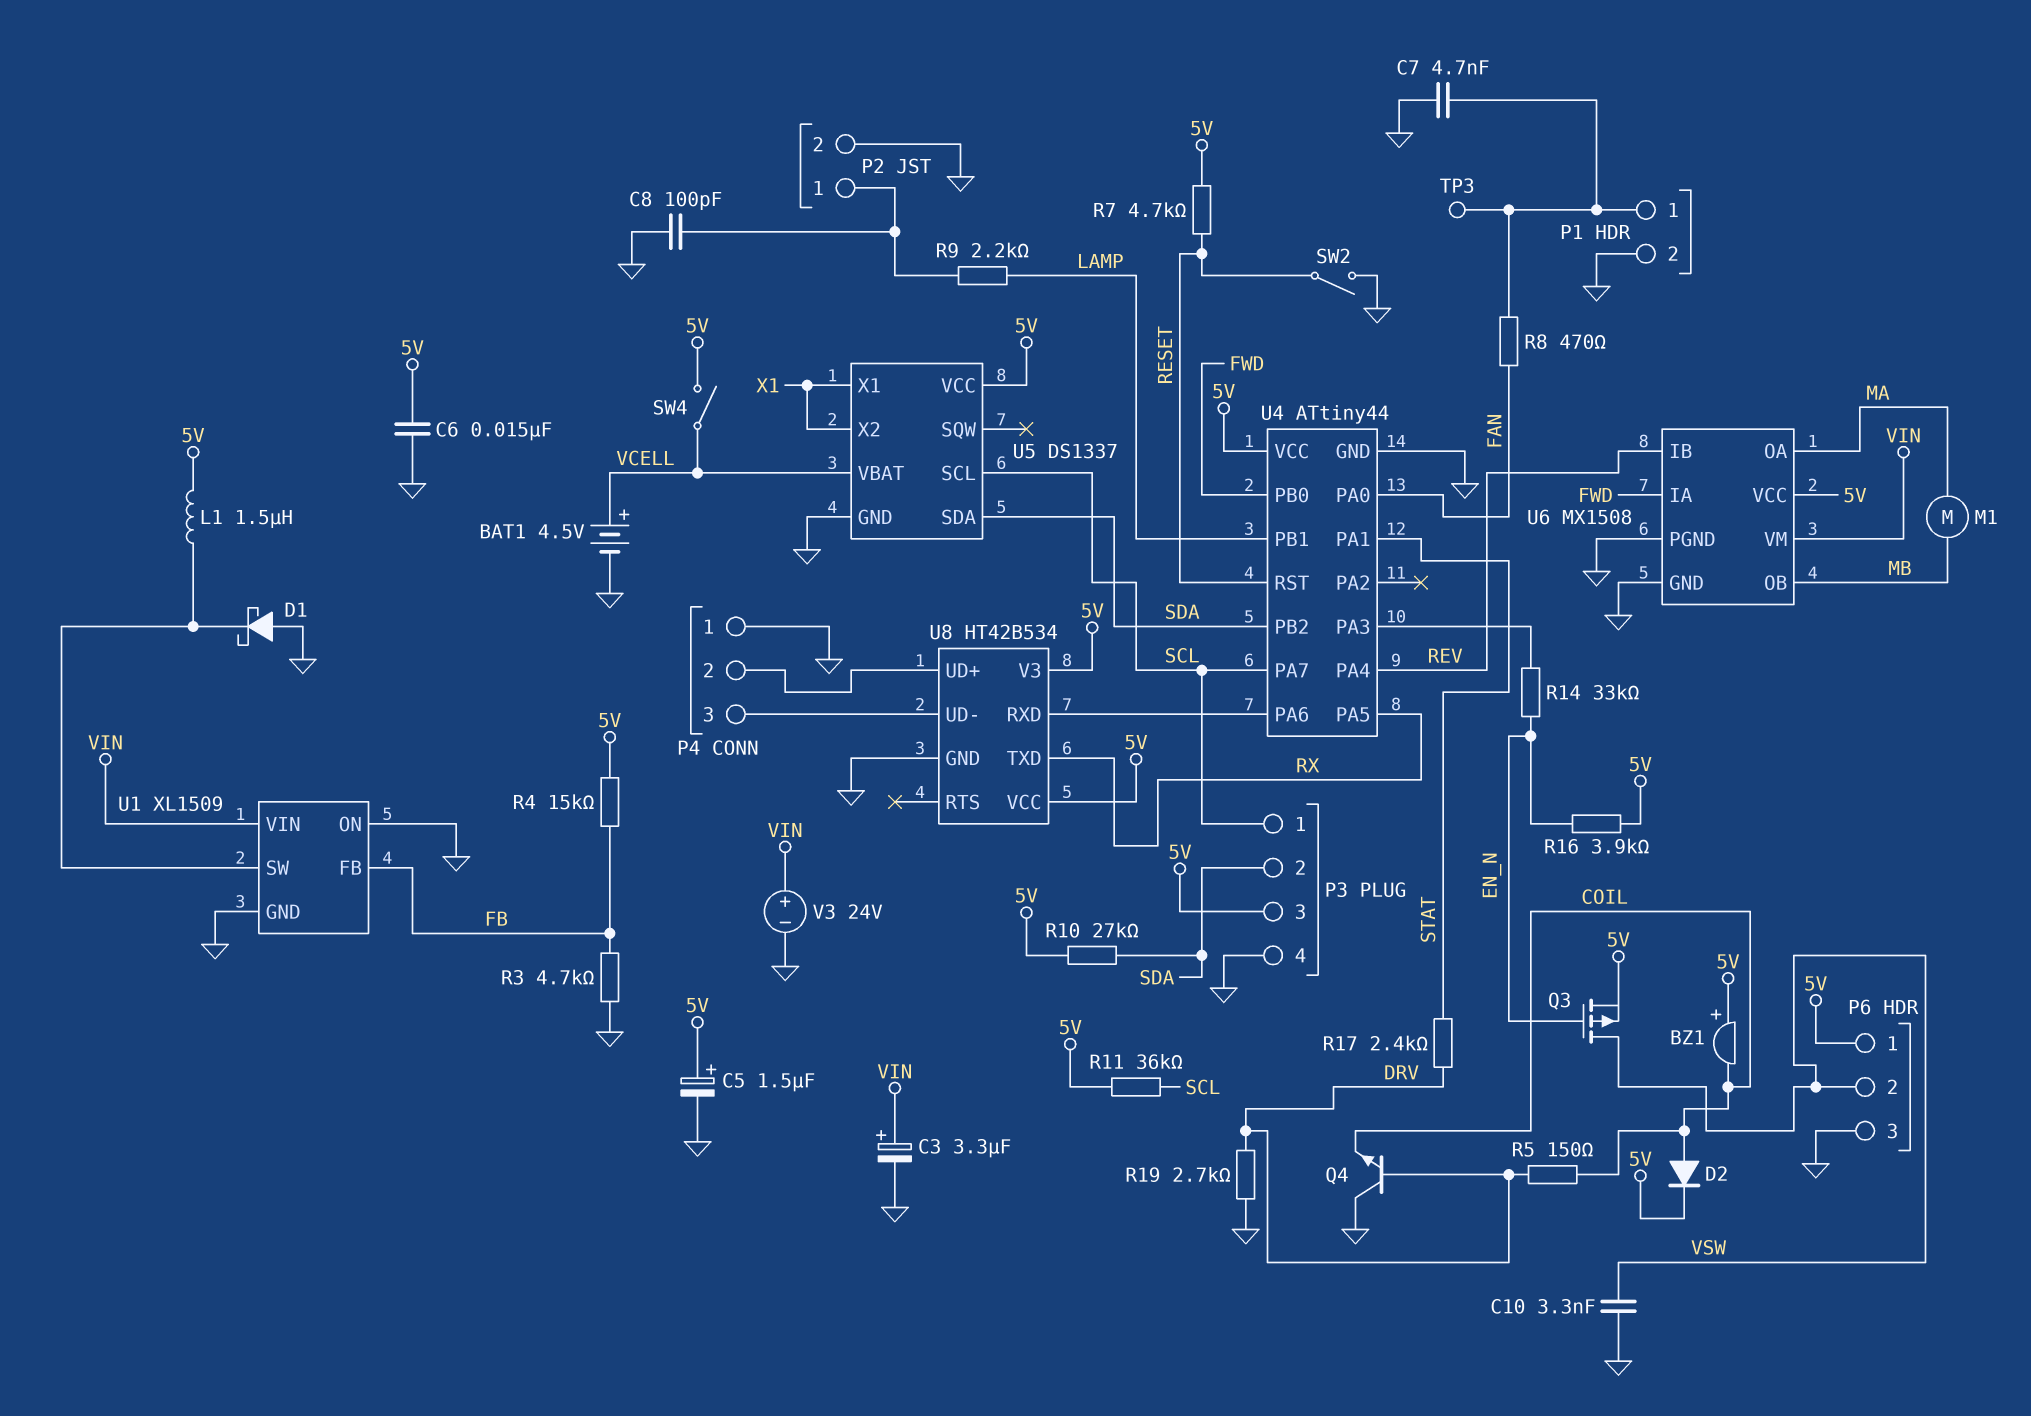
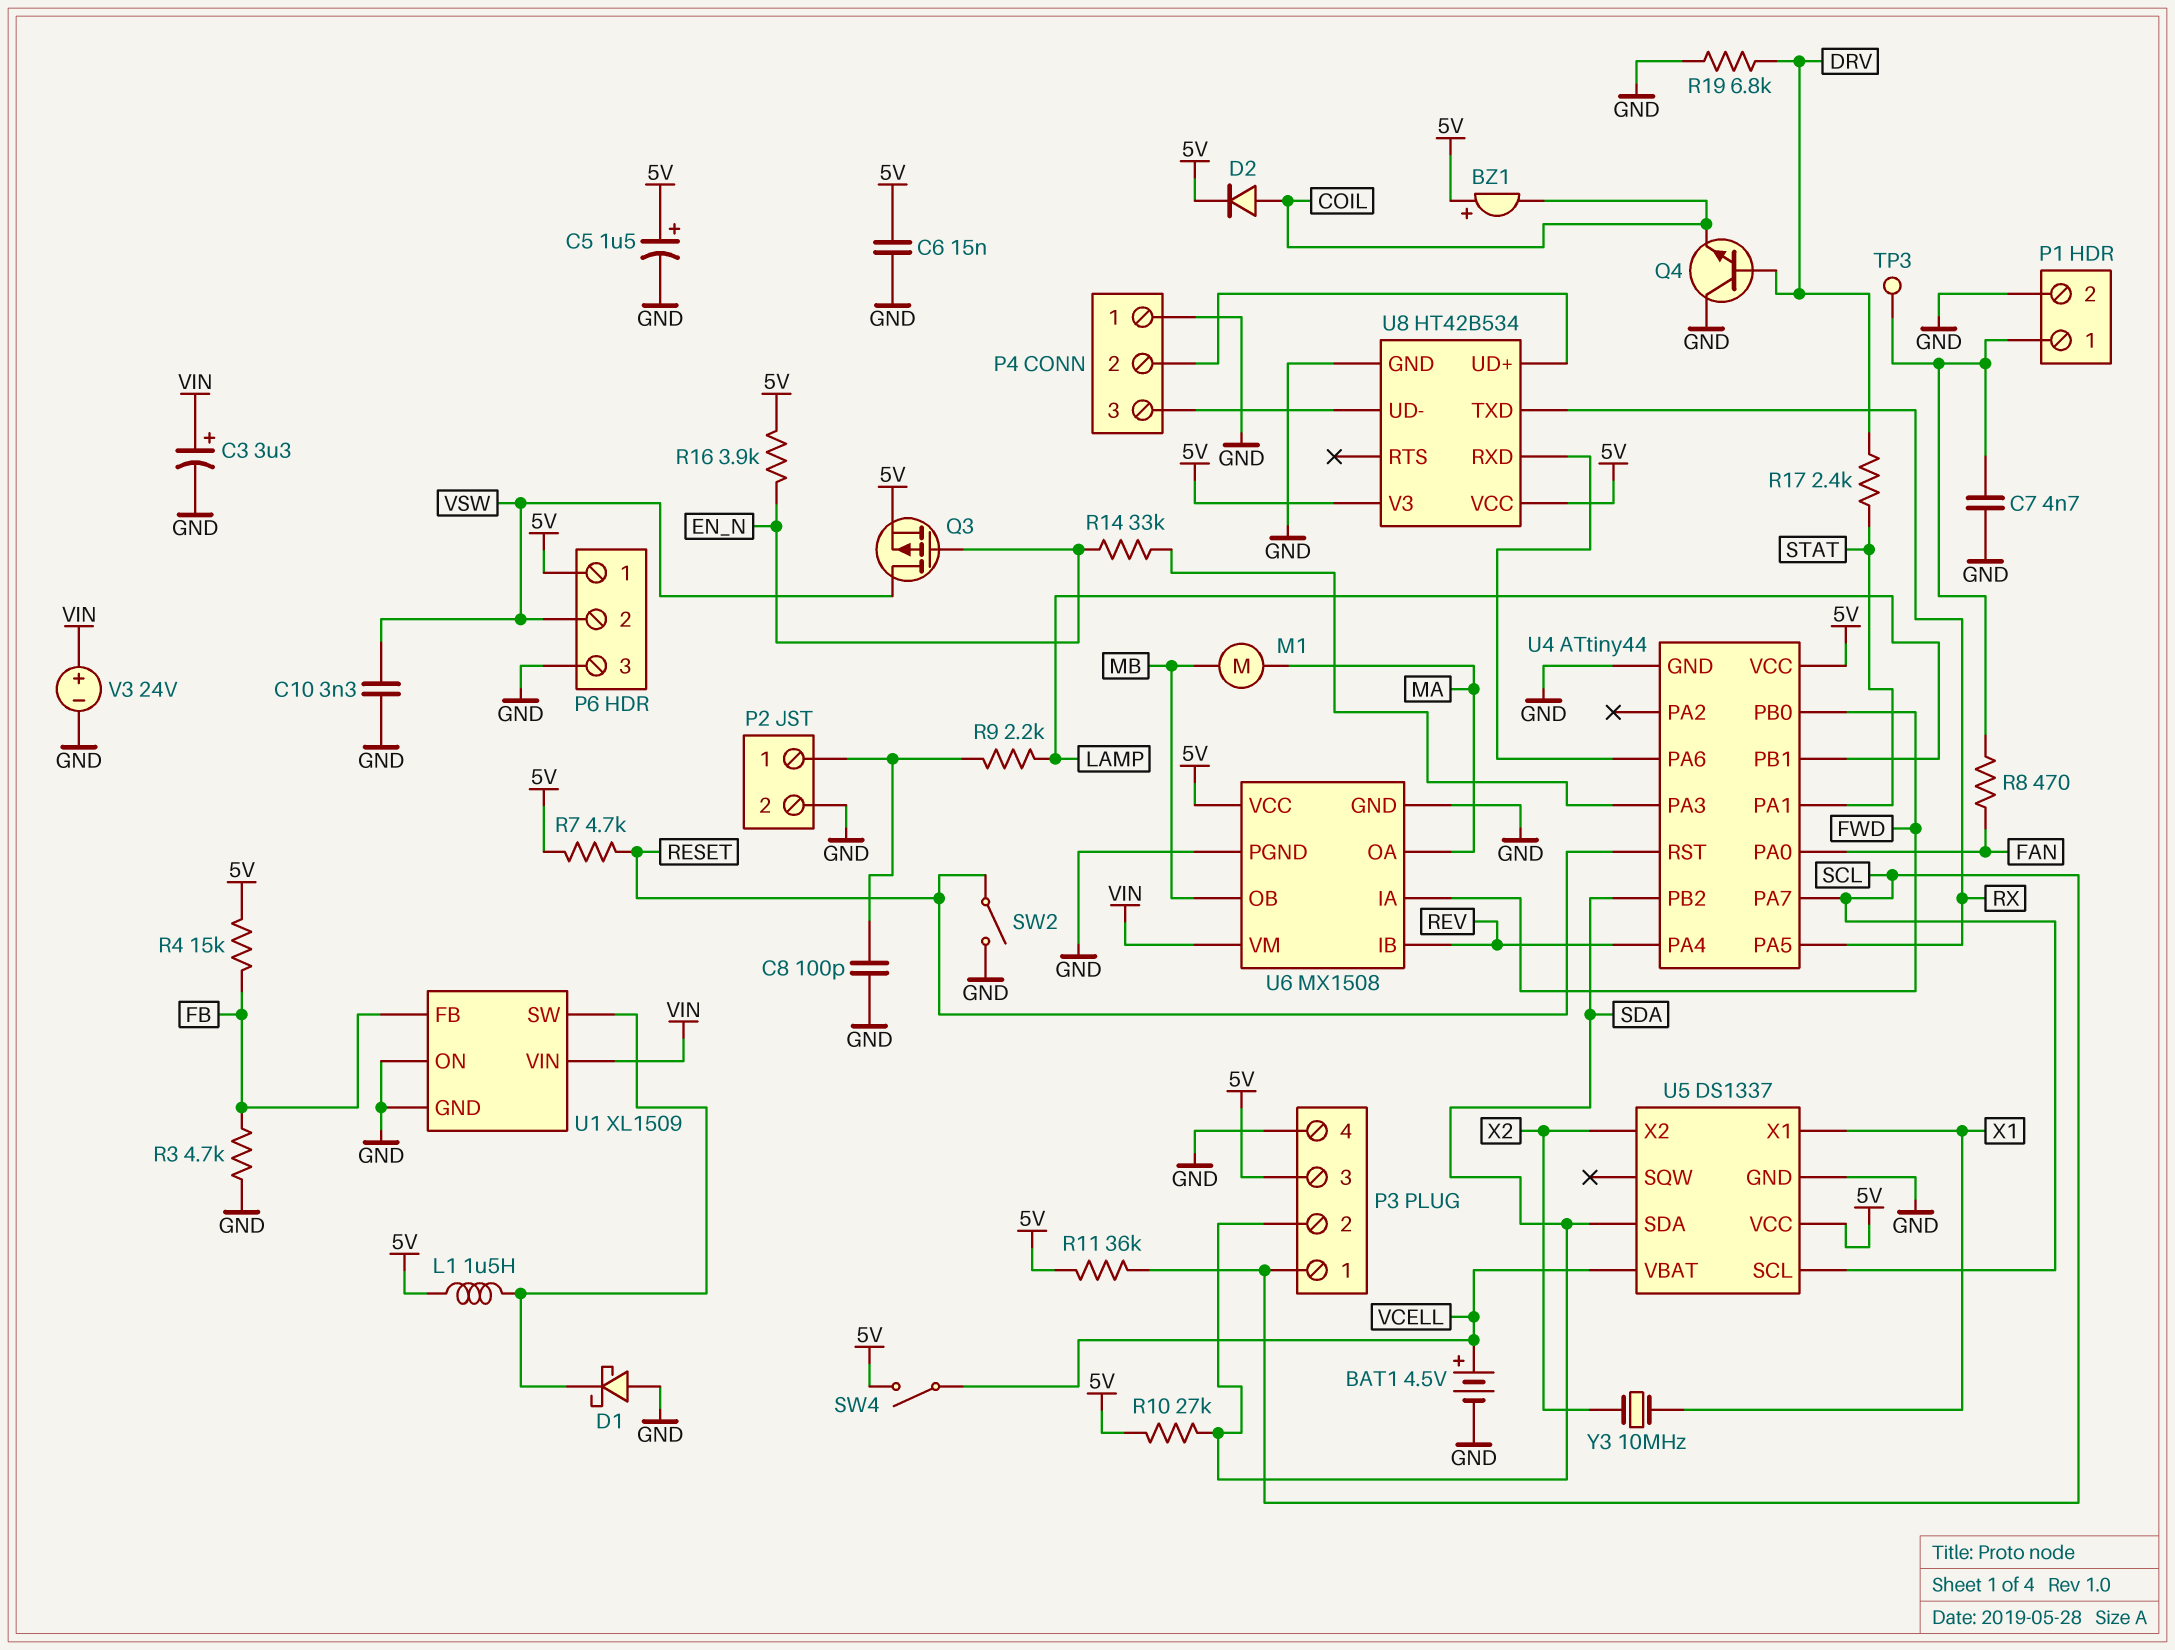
R5: 150 (COIL, DRV) -> none
R19: 2.7k (DRV, GND) -> 6.8k (DRV, GND)
U5 pin X2: X1 -> X2
Y3: none -> 10MHz (X1, X2)

